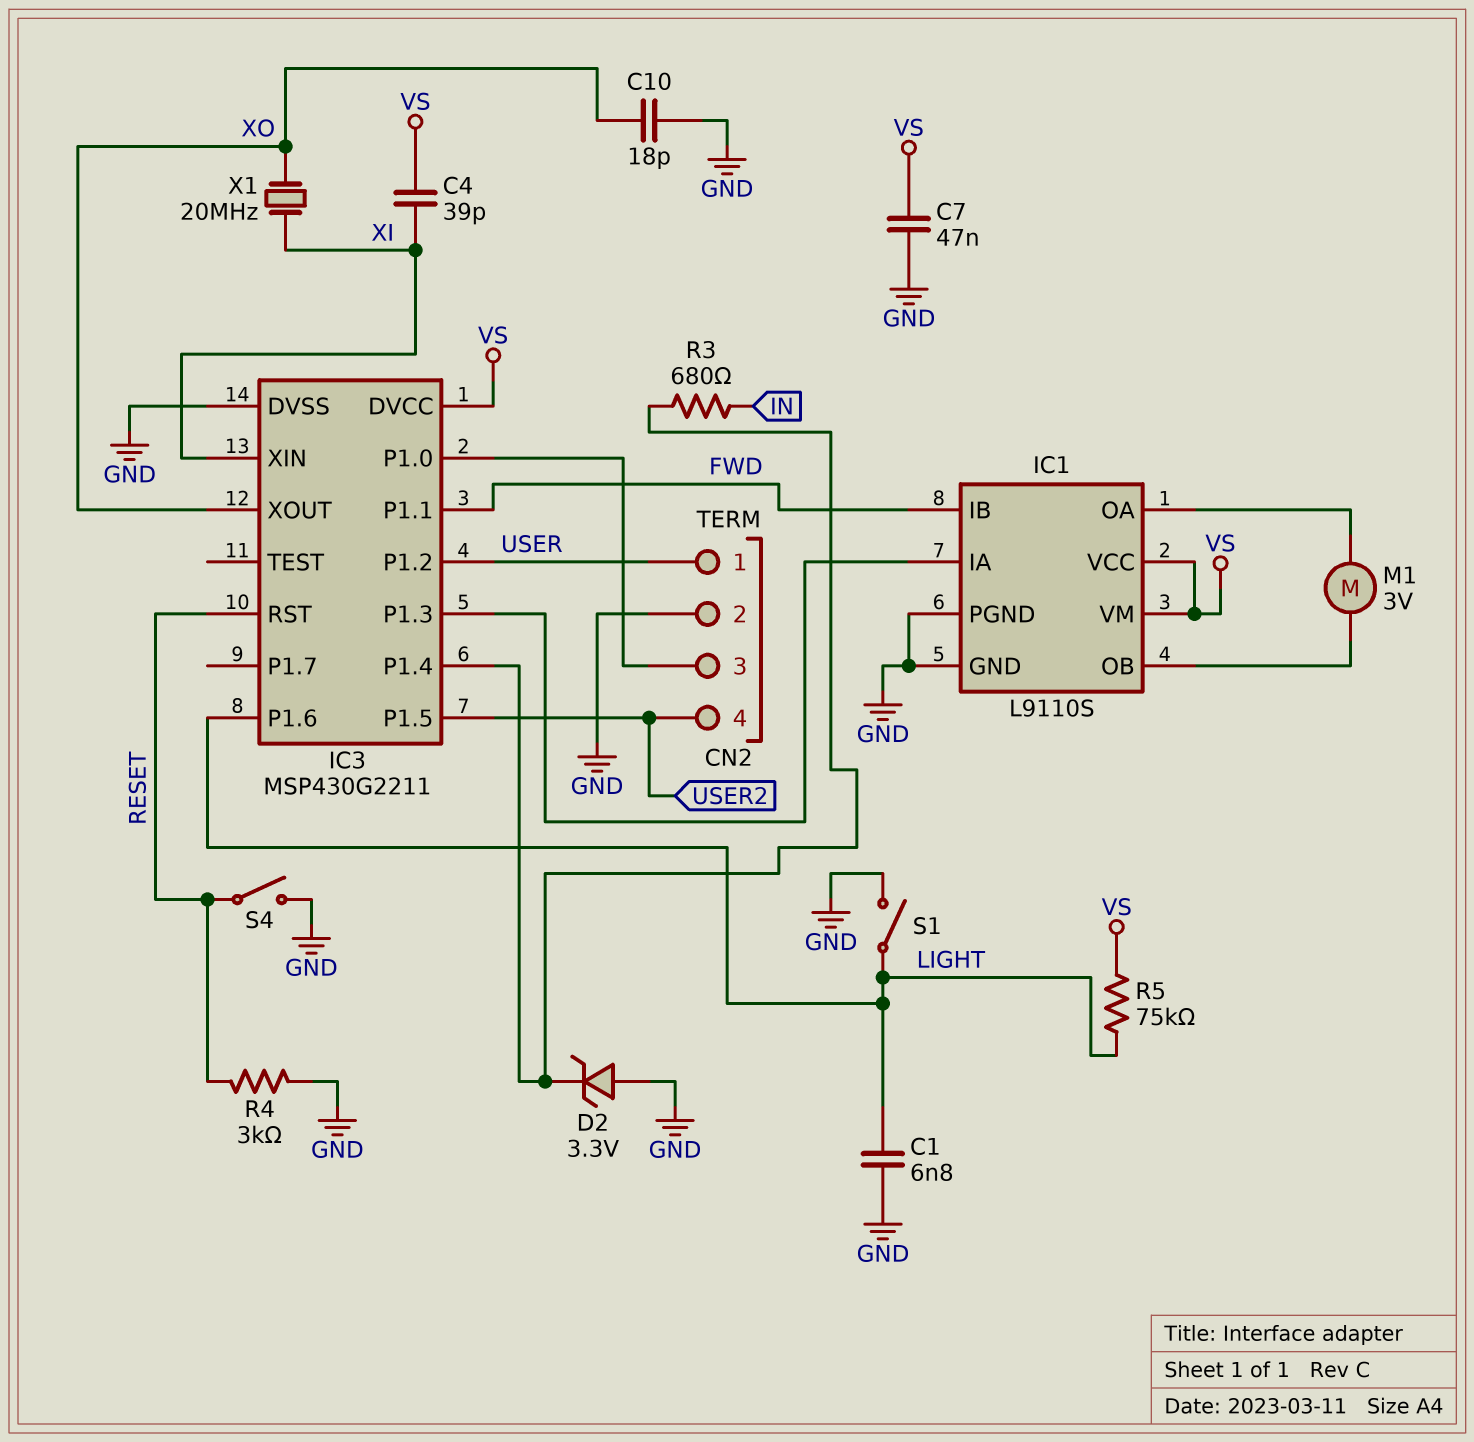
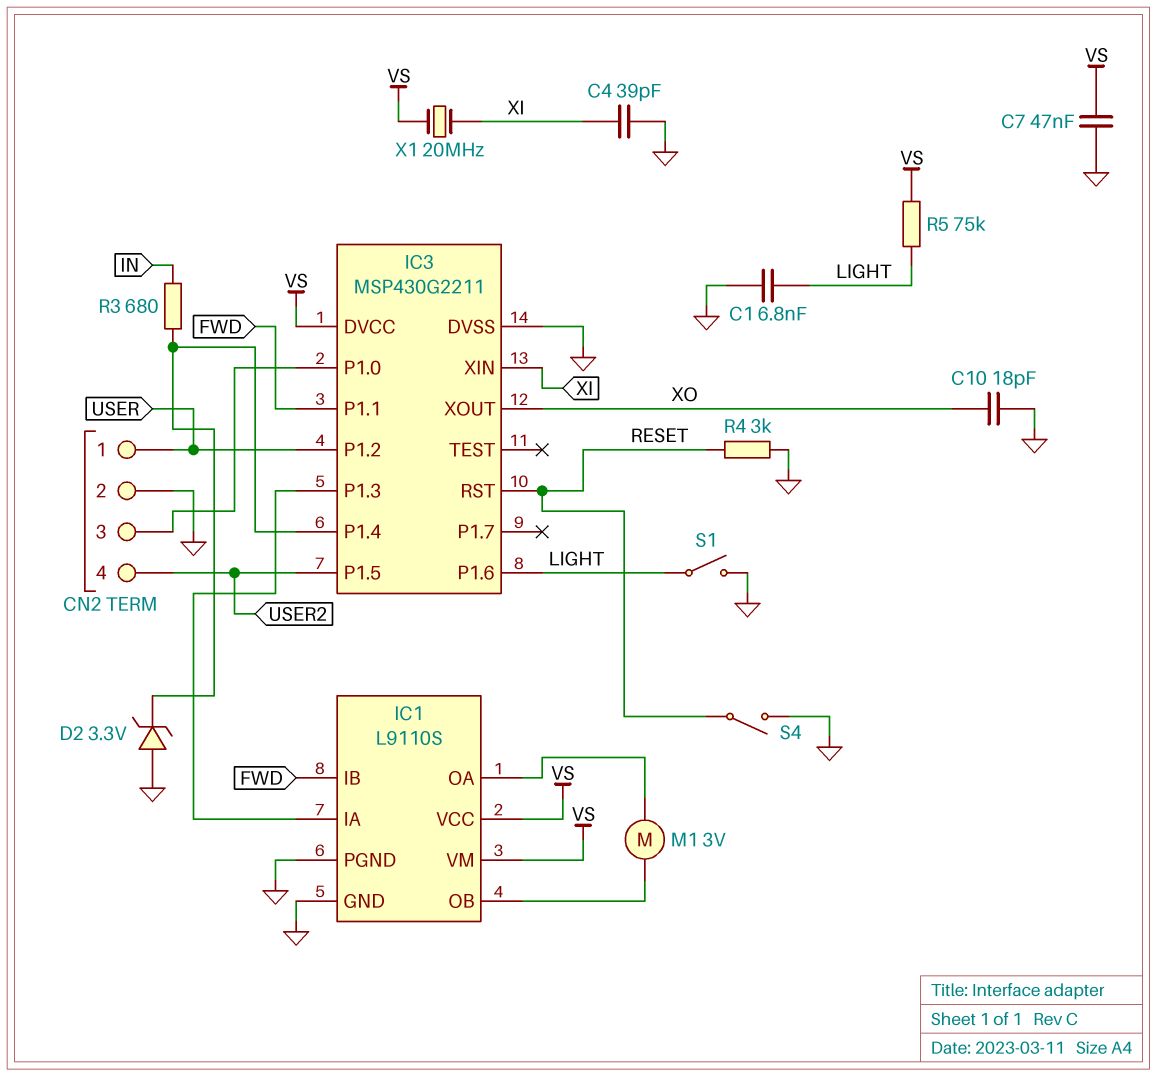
C4: 39pF (VS, XI) -> 39pF (GND, XI)
X1: 20MHz (XI, XO) -> 20MHz (VS, XI)

